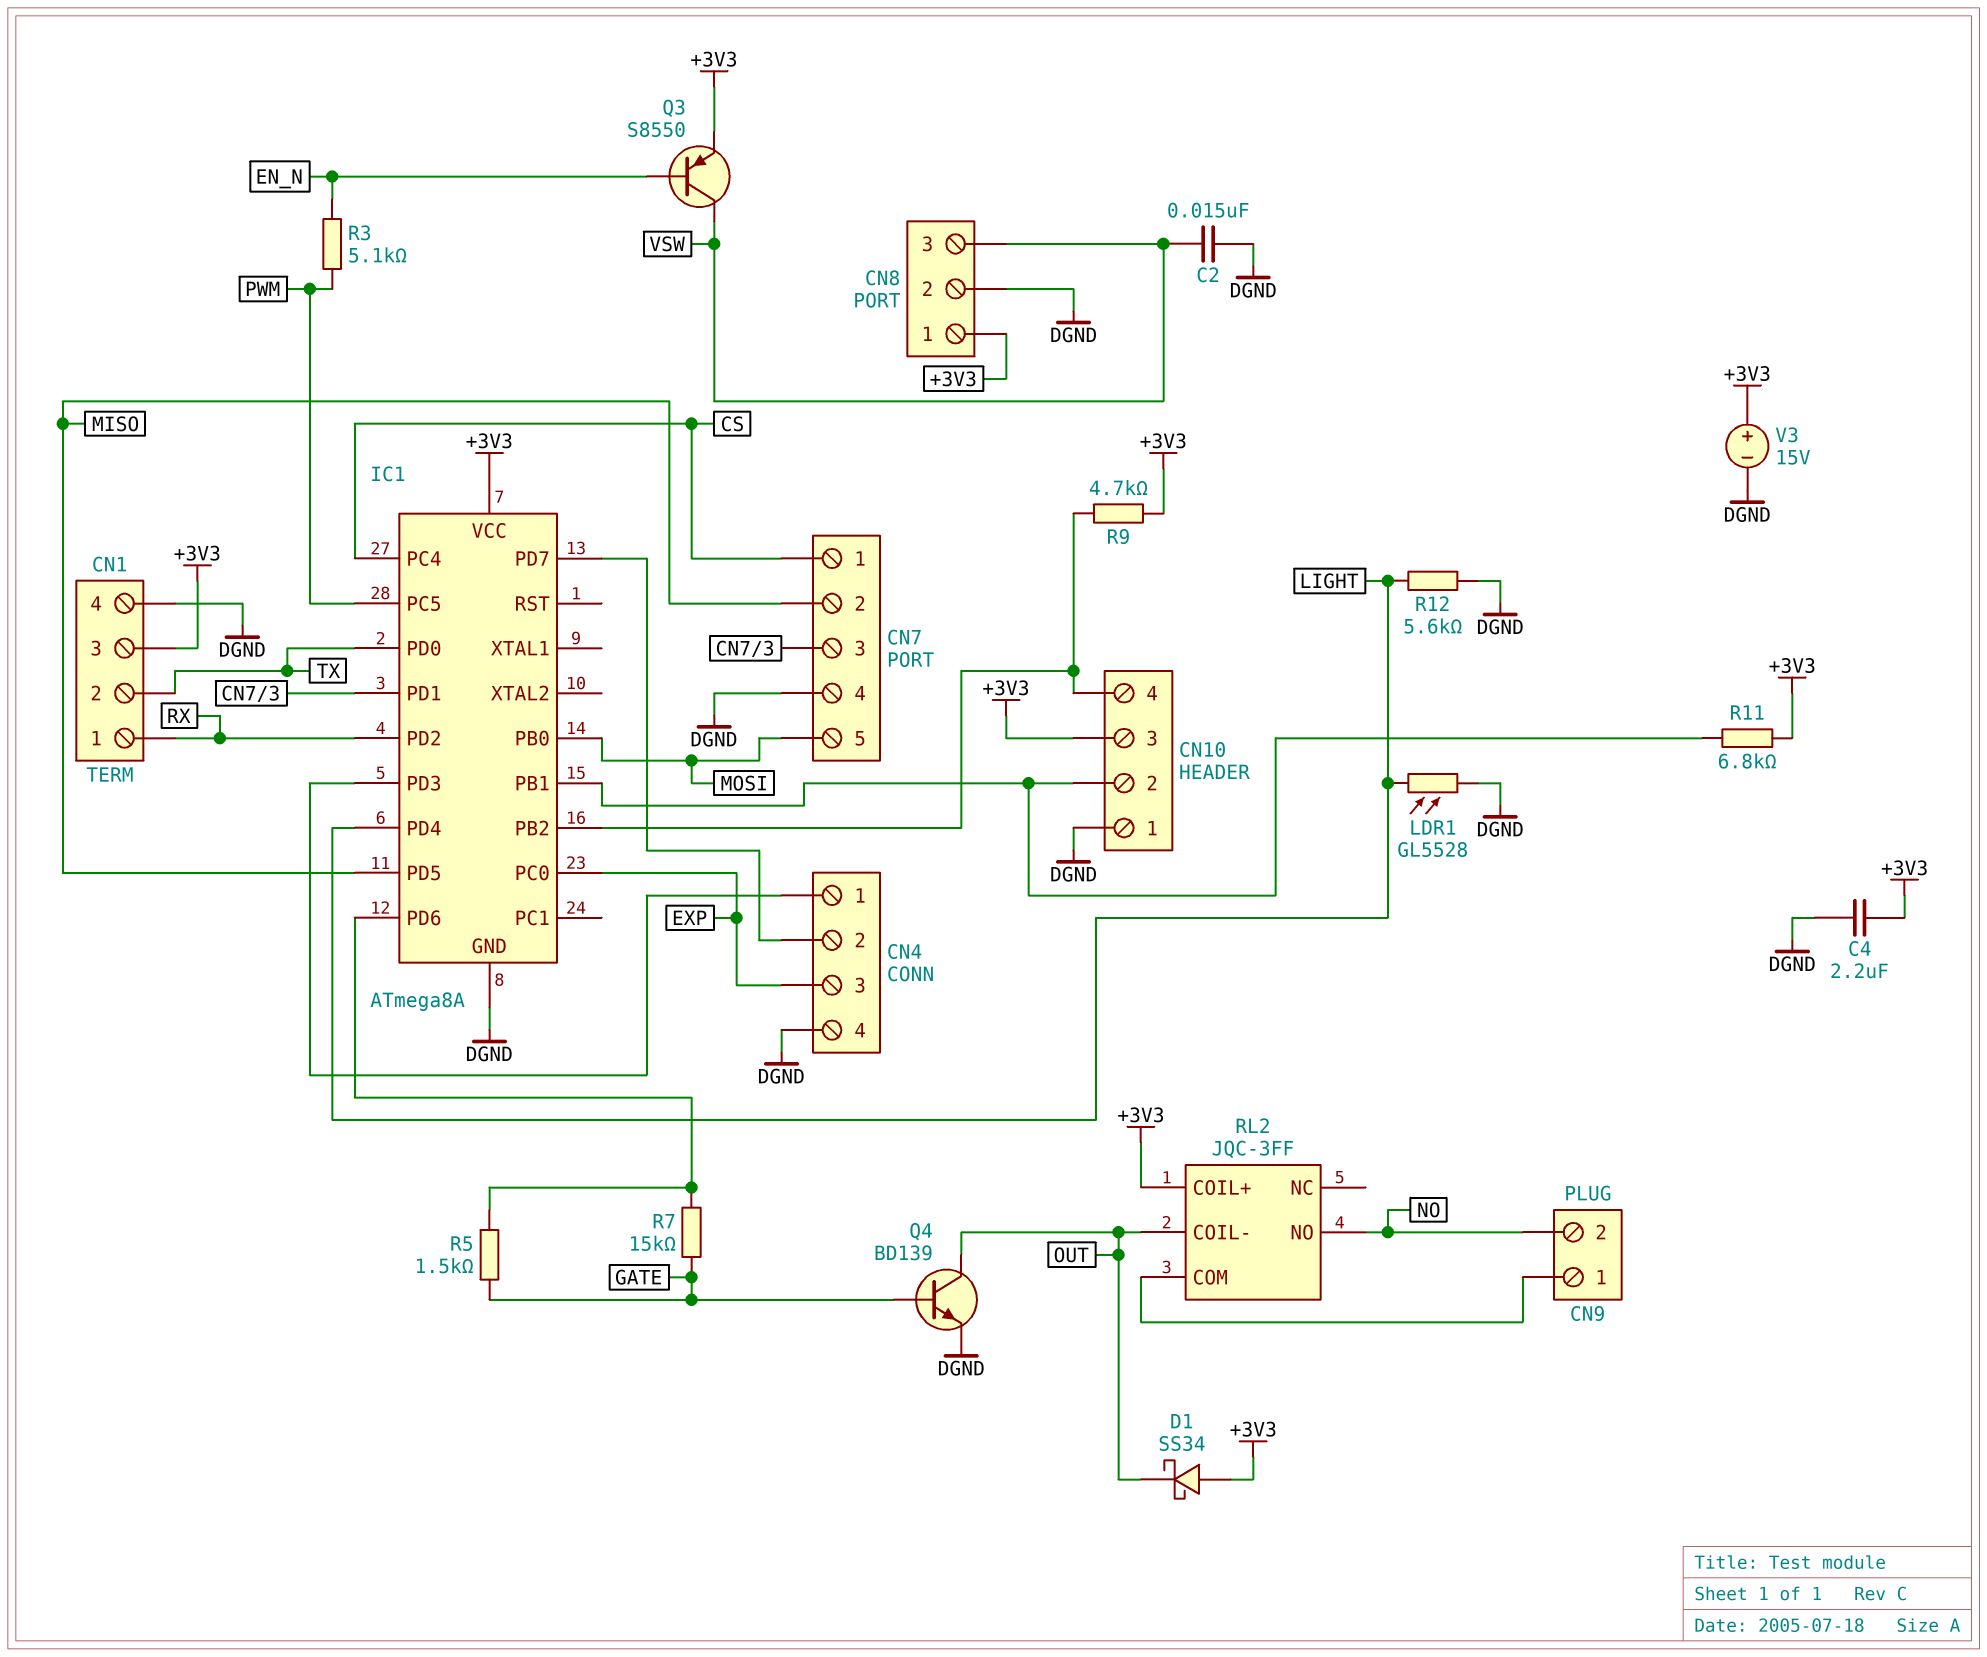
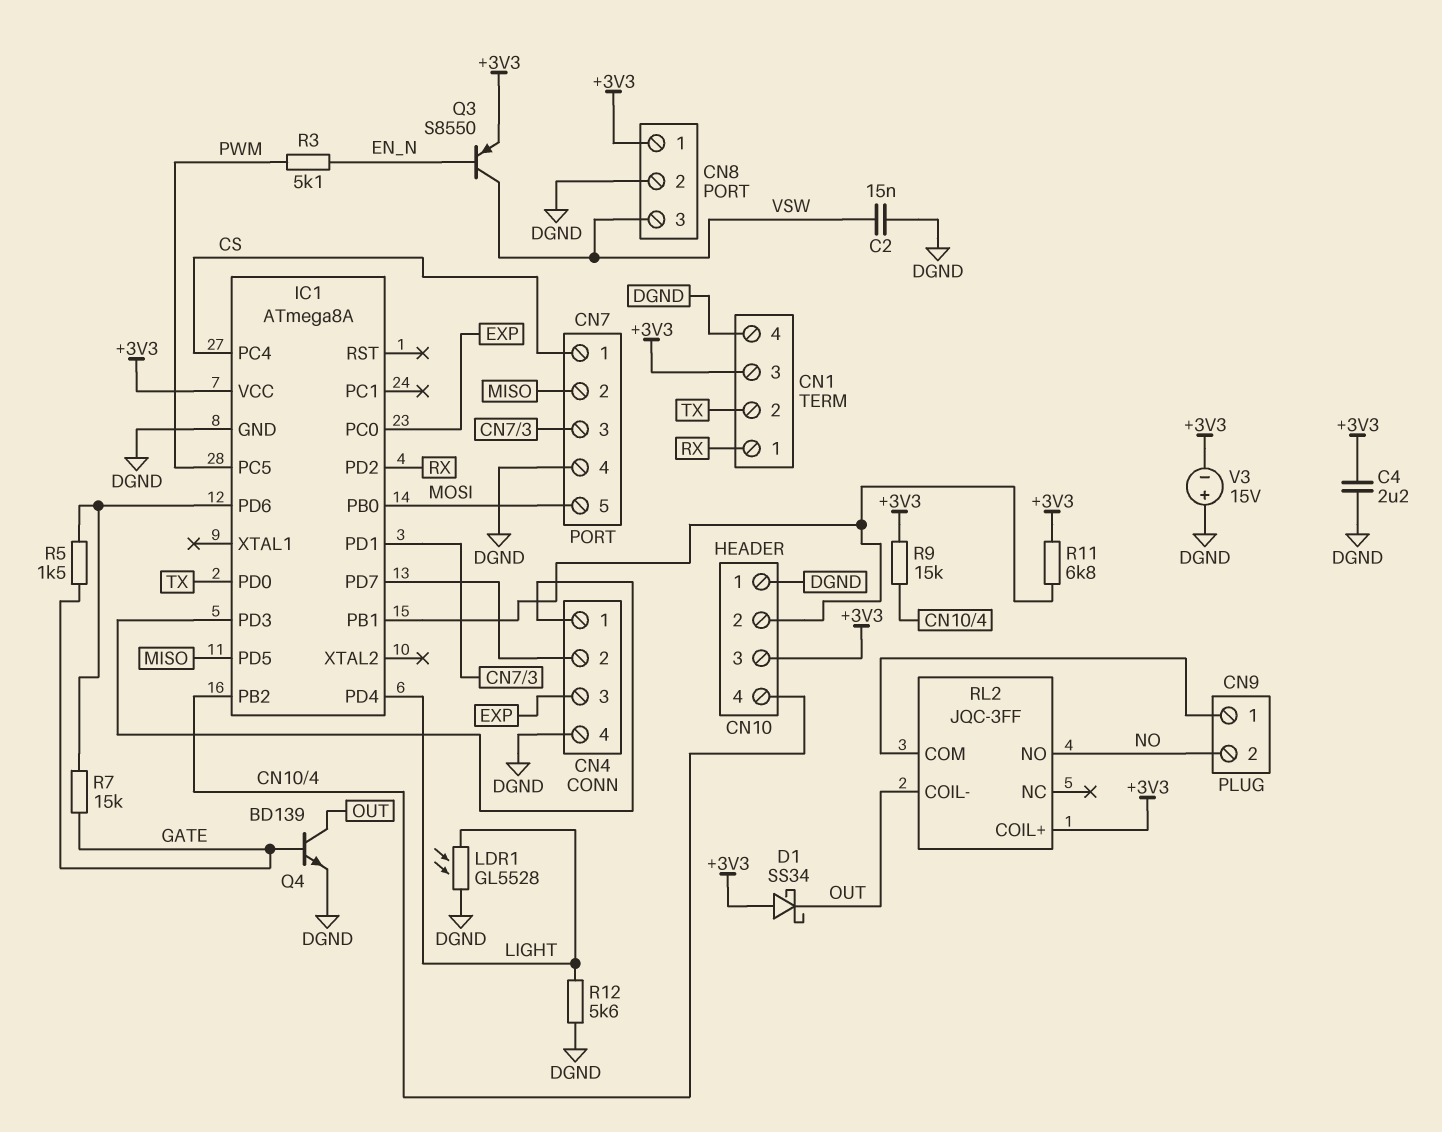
R9: 4.7k (+3V3, CN10/4) -> 15k (+3V3, CN10/4)
V3: 15V (plus +3V3, minus DGND) -> 15V (plus DGND, minus +3V3)

